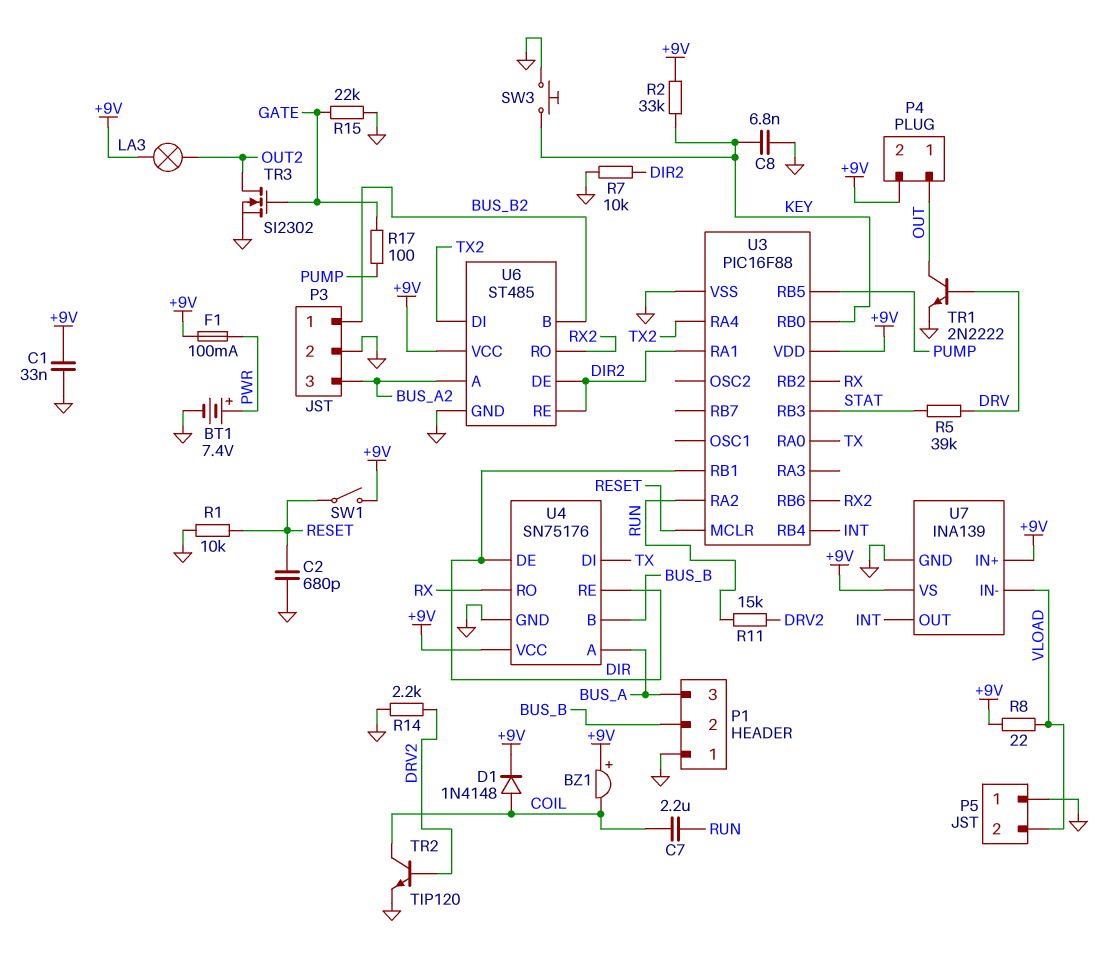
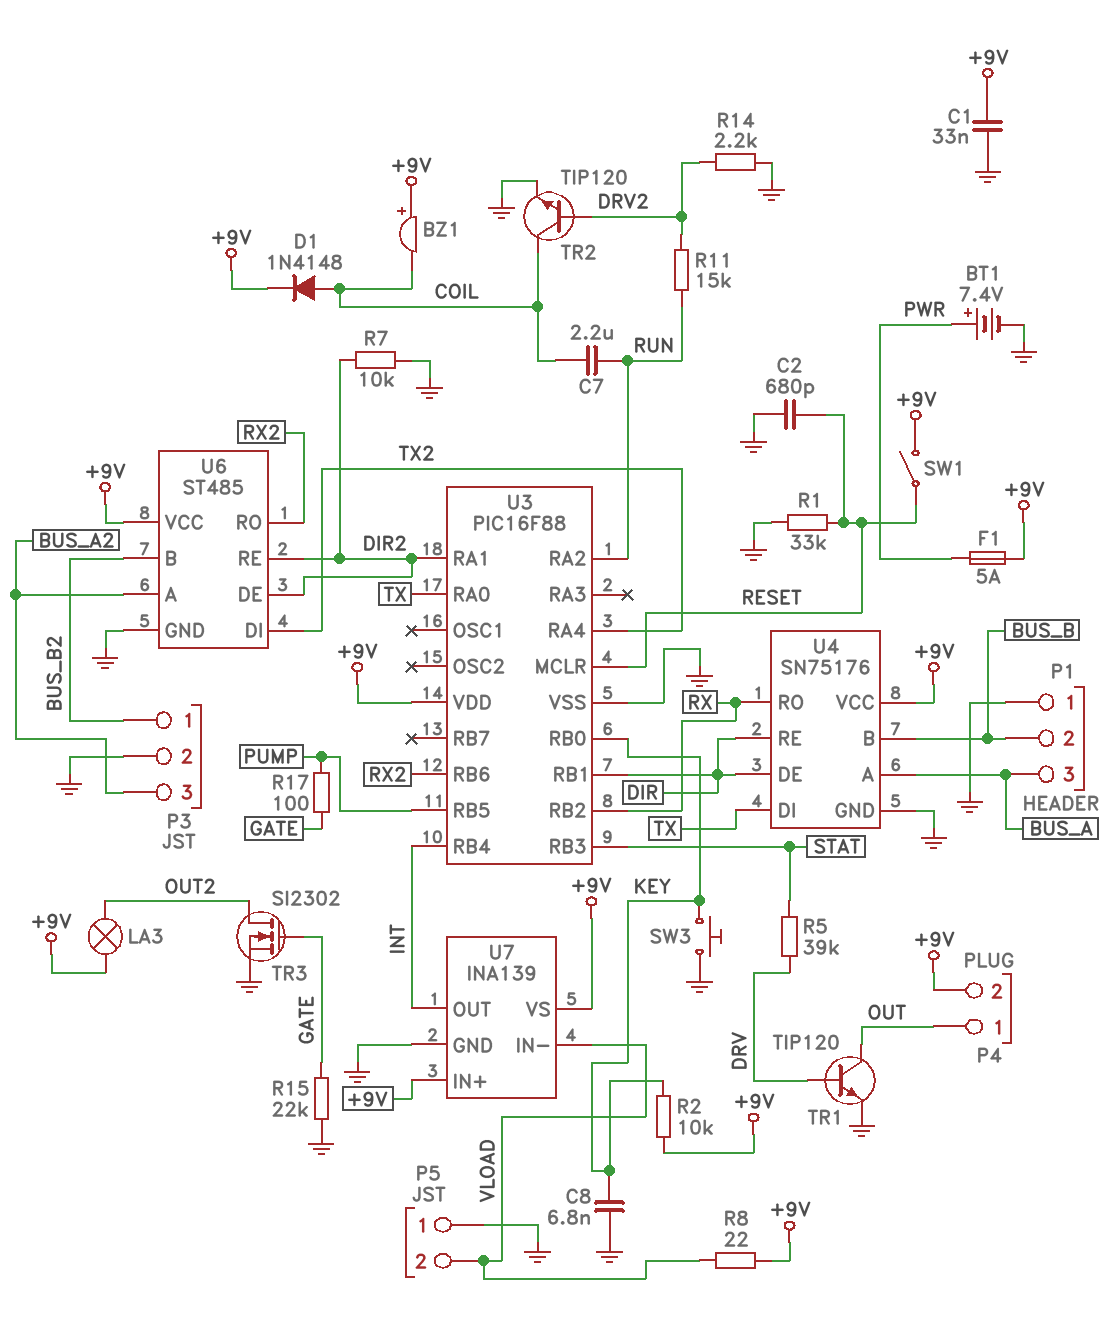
F1: 100mA (+9V, PWR) -> 5A (+9V, PWR)
R1: 10k (GND, RESET) -> 33k (GND, RESET)
R2: 33k (+9V, KEY) -> 10k (+9V, KEY)
TR1: NPN 2N2222 (B DRV, C OUT, E GND) -> NPN TIP120 (B DRV, C OUT, E GND)

